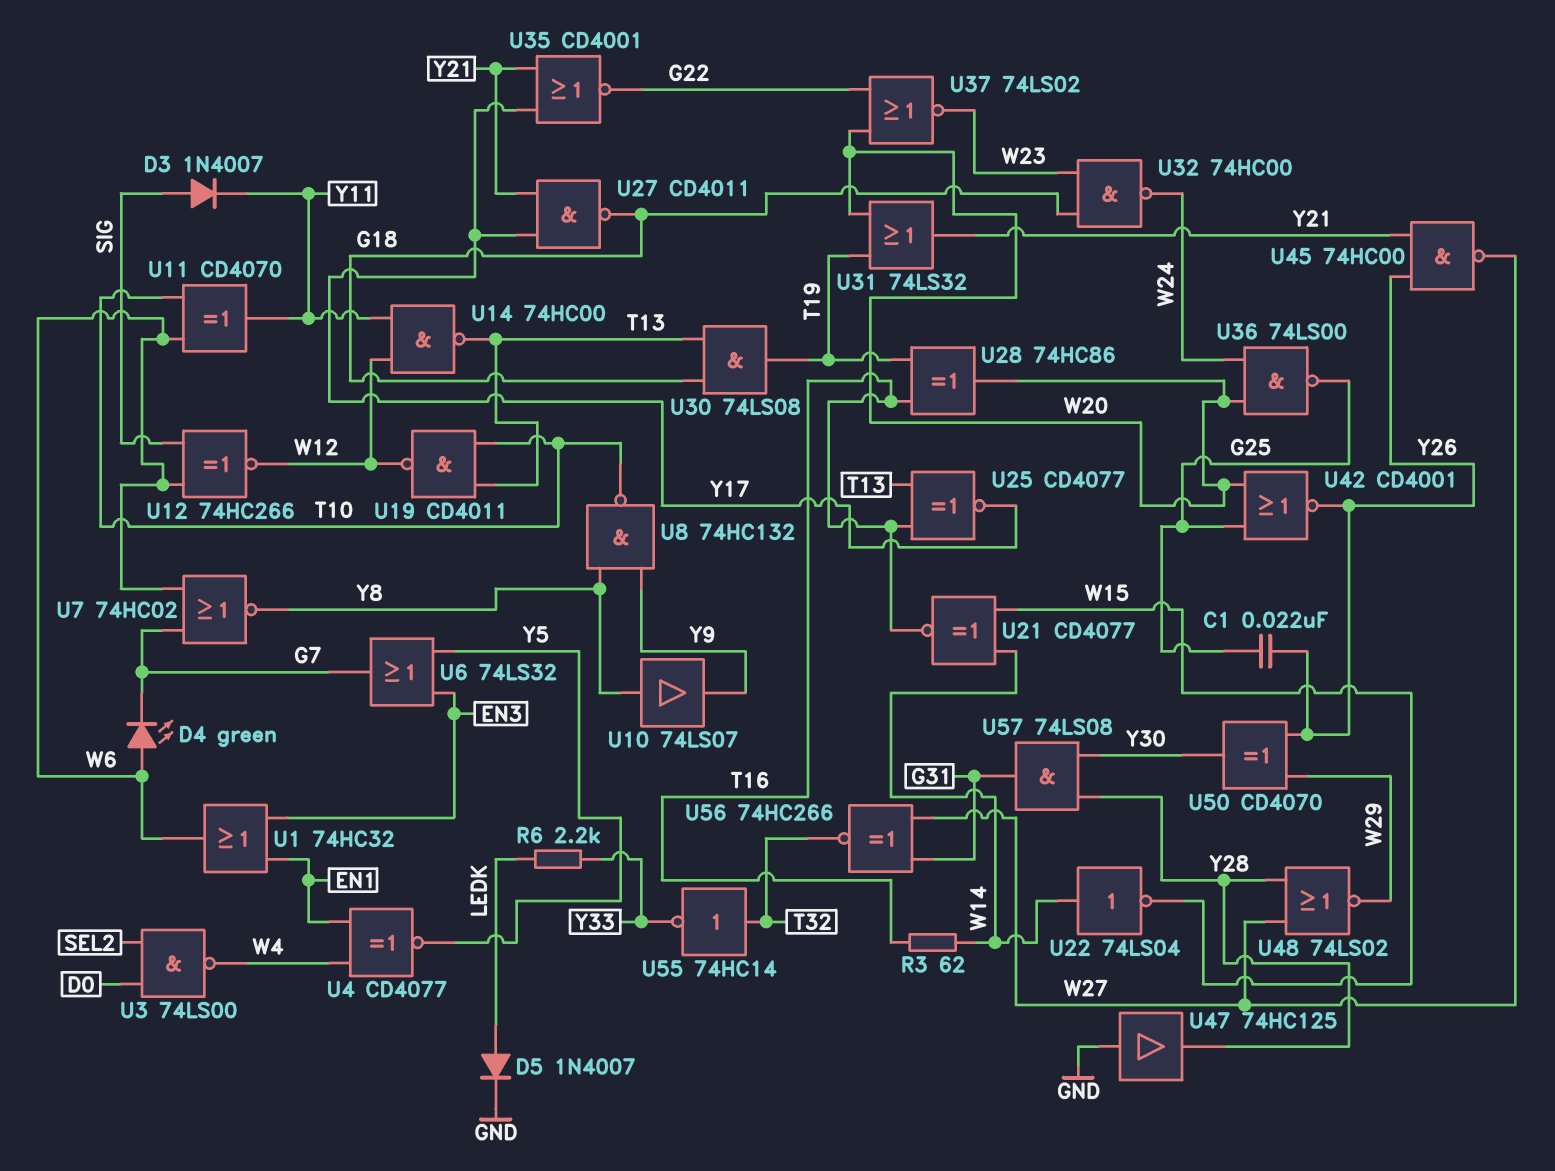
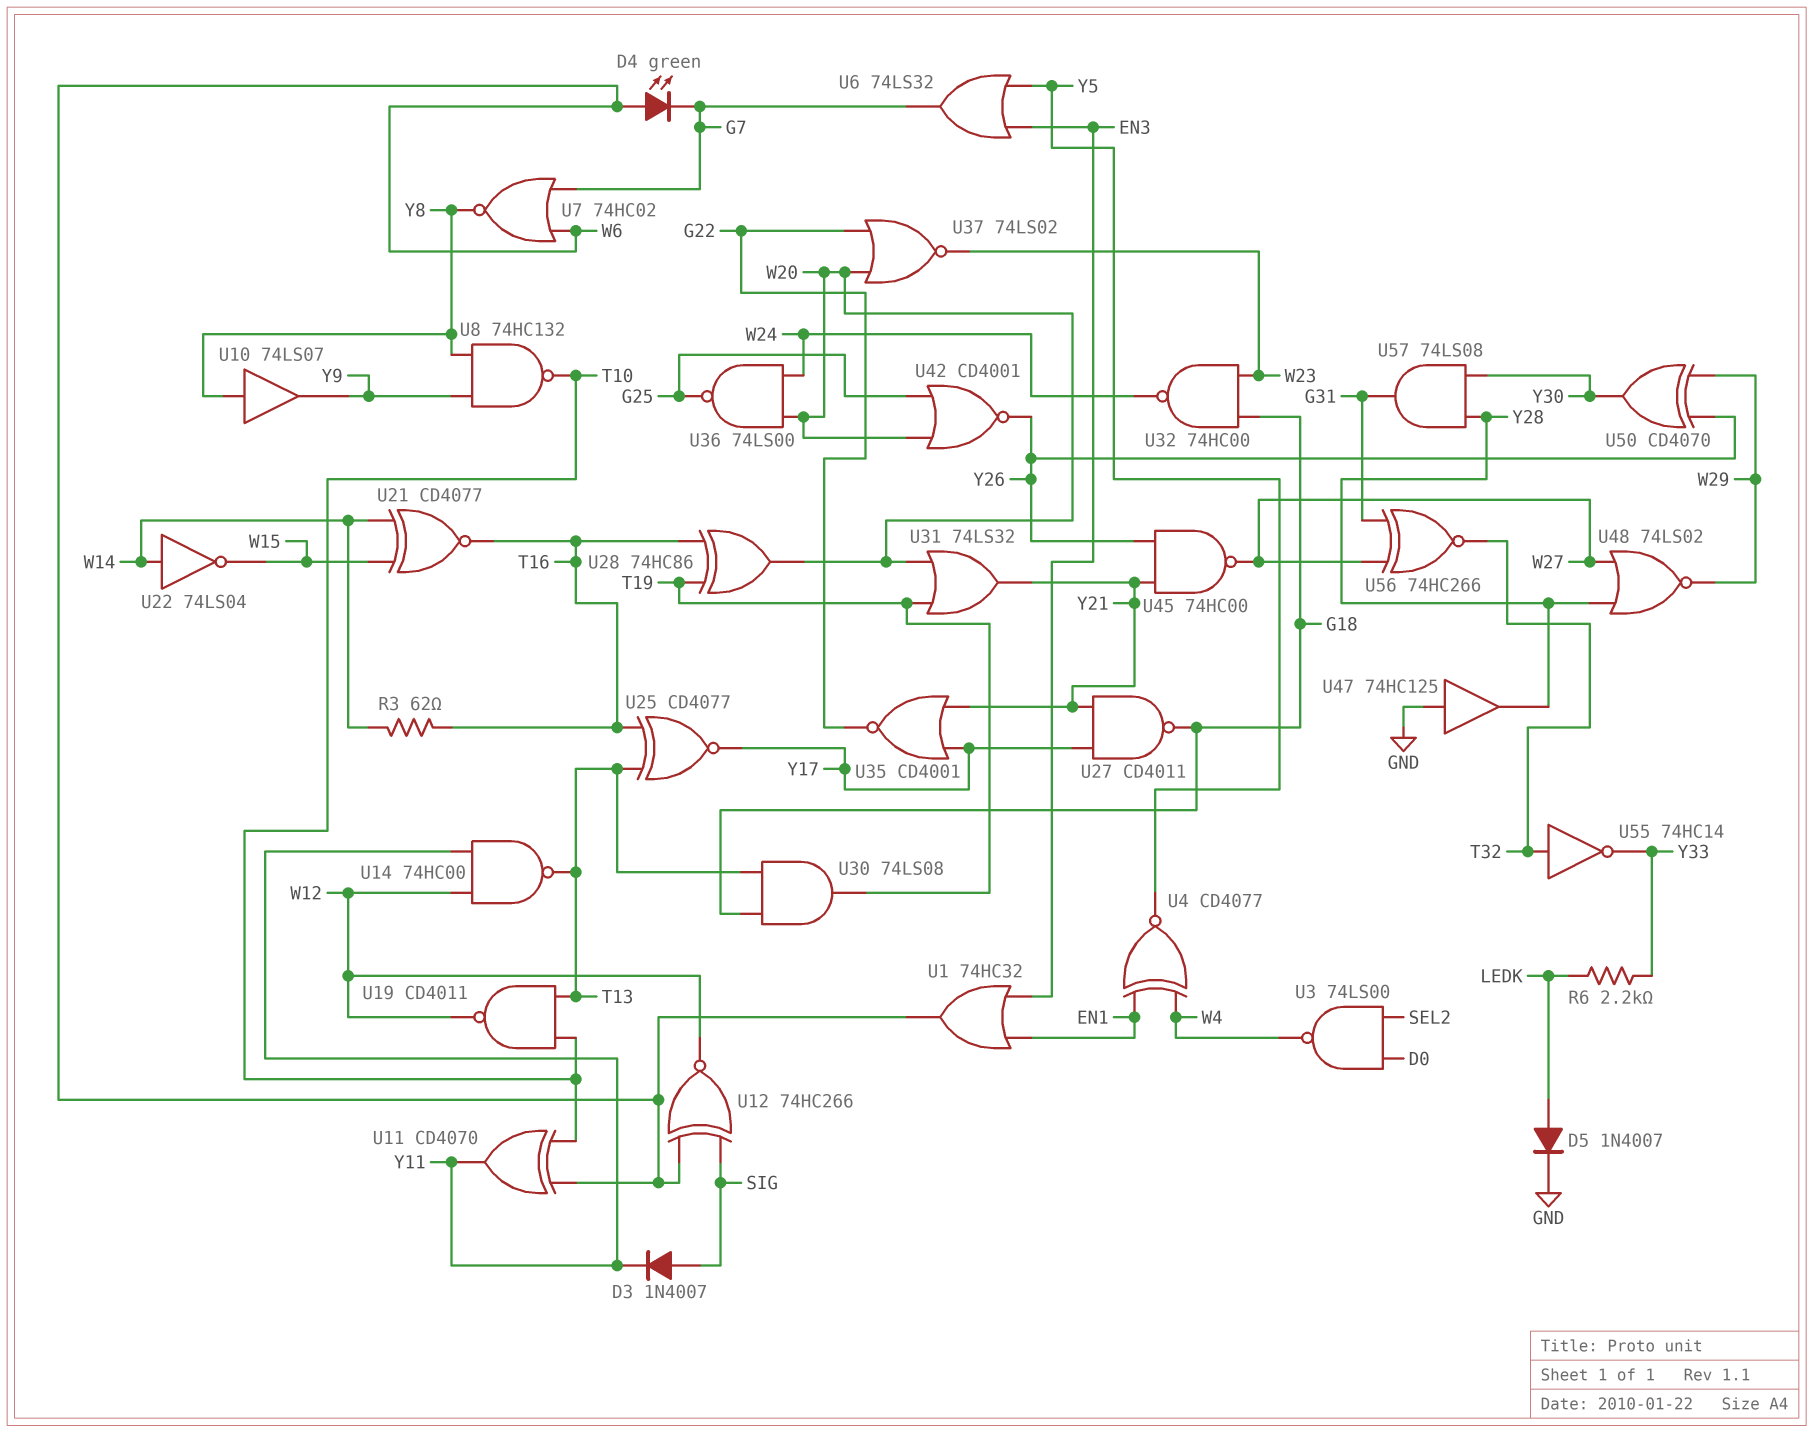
C1: 22nF (G25, Y26) -> none

